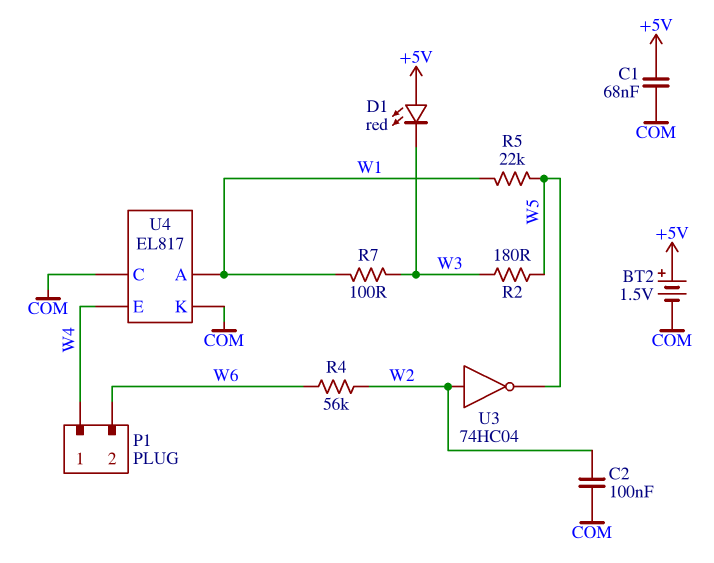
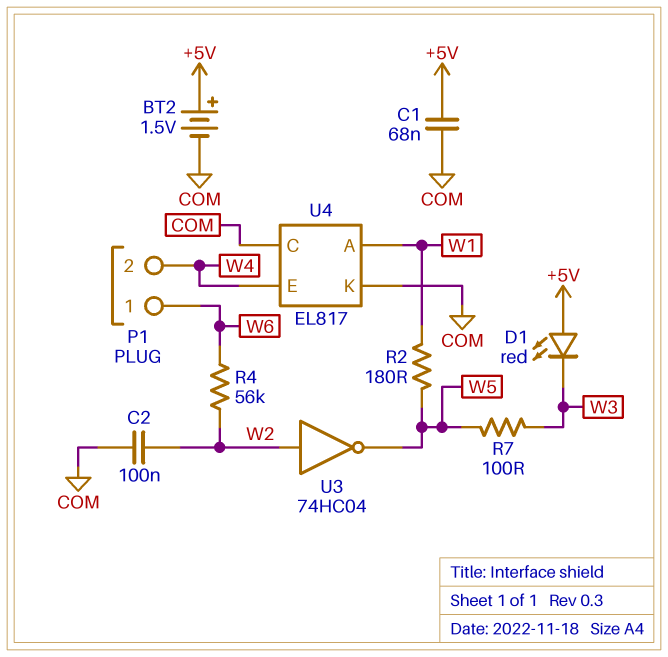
P1 pin 1: W4 -> W6
P1 pin 2: W6 -> W4
R2: 180 (W3, W5) -> 180 (W1, W5)
R5: 22k (W1, W5) -> none
R7: 100 (W1, W3) -> 100 (W3, W5)

